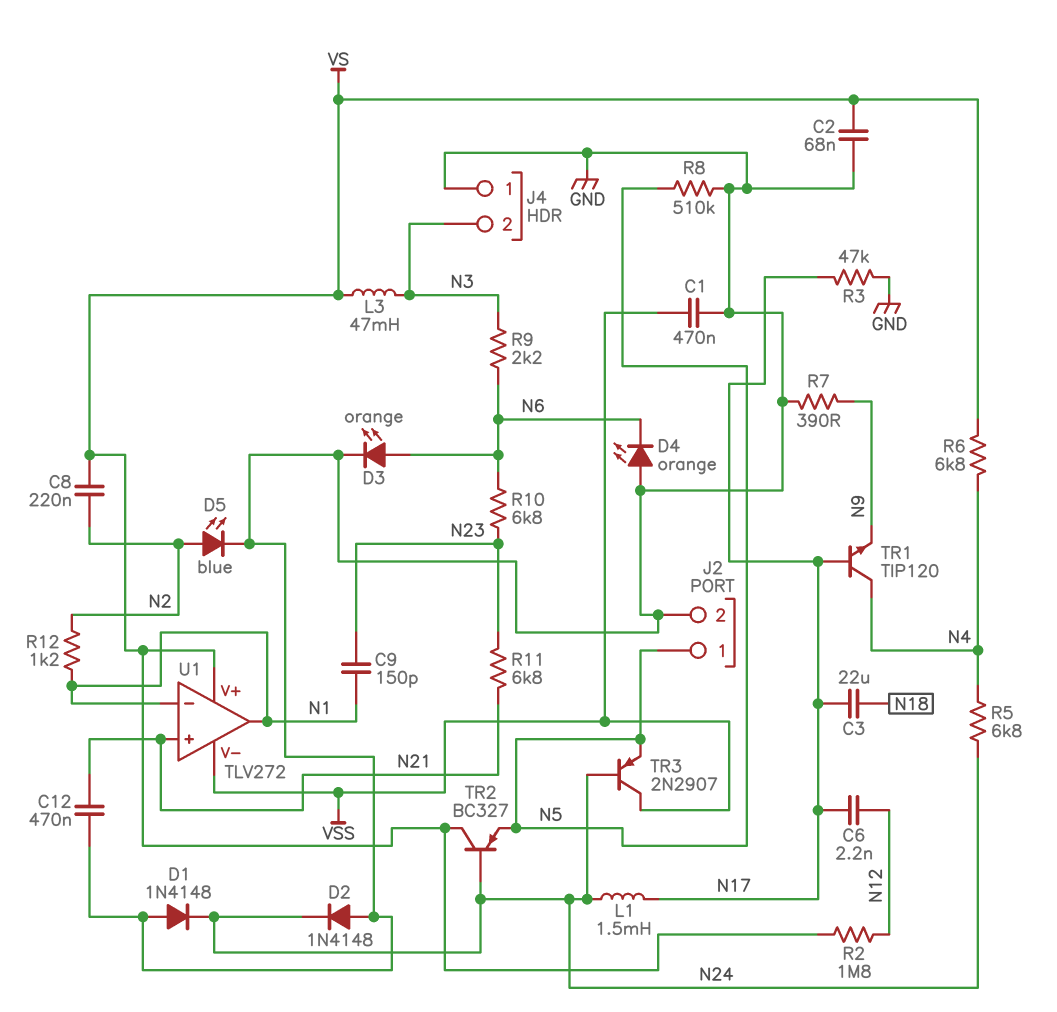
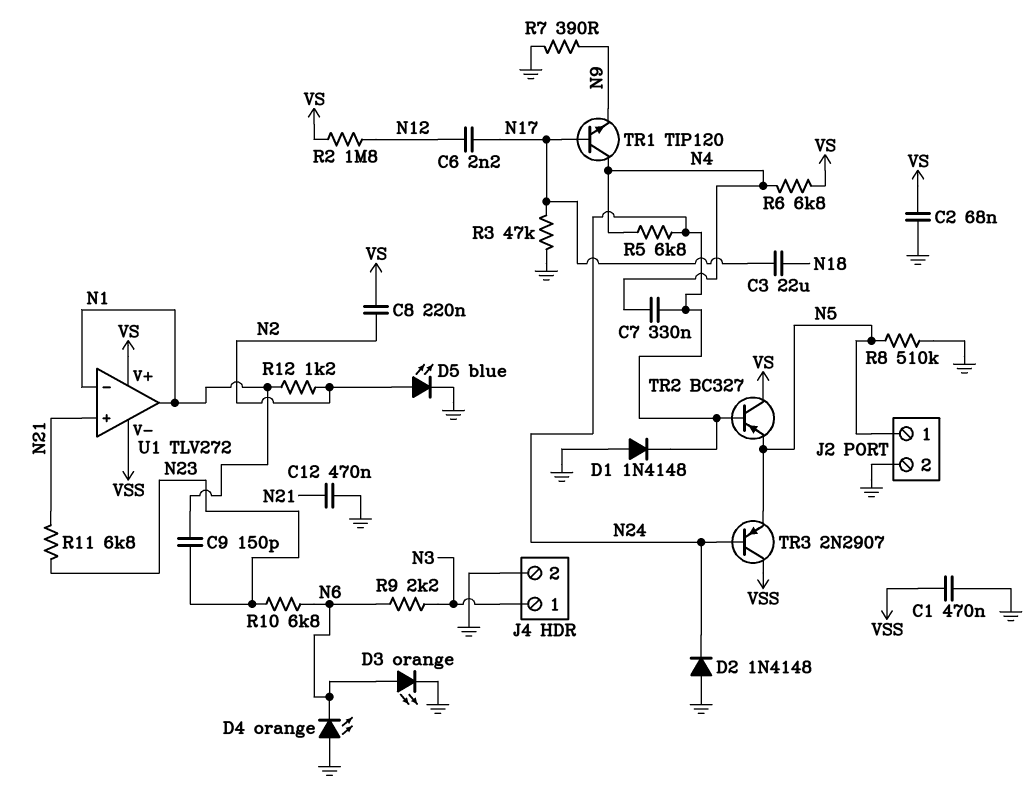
C7: none -> 330nF (N4, N24)
J4 pin 1: GND -> N3
J4 pin 2: N3 -> GND
L1: 1.5mH (N17, N24) -> none
L3: 47mH (N3, VS) -> none

